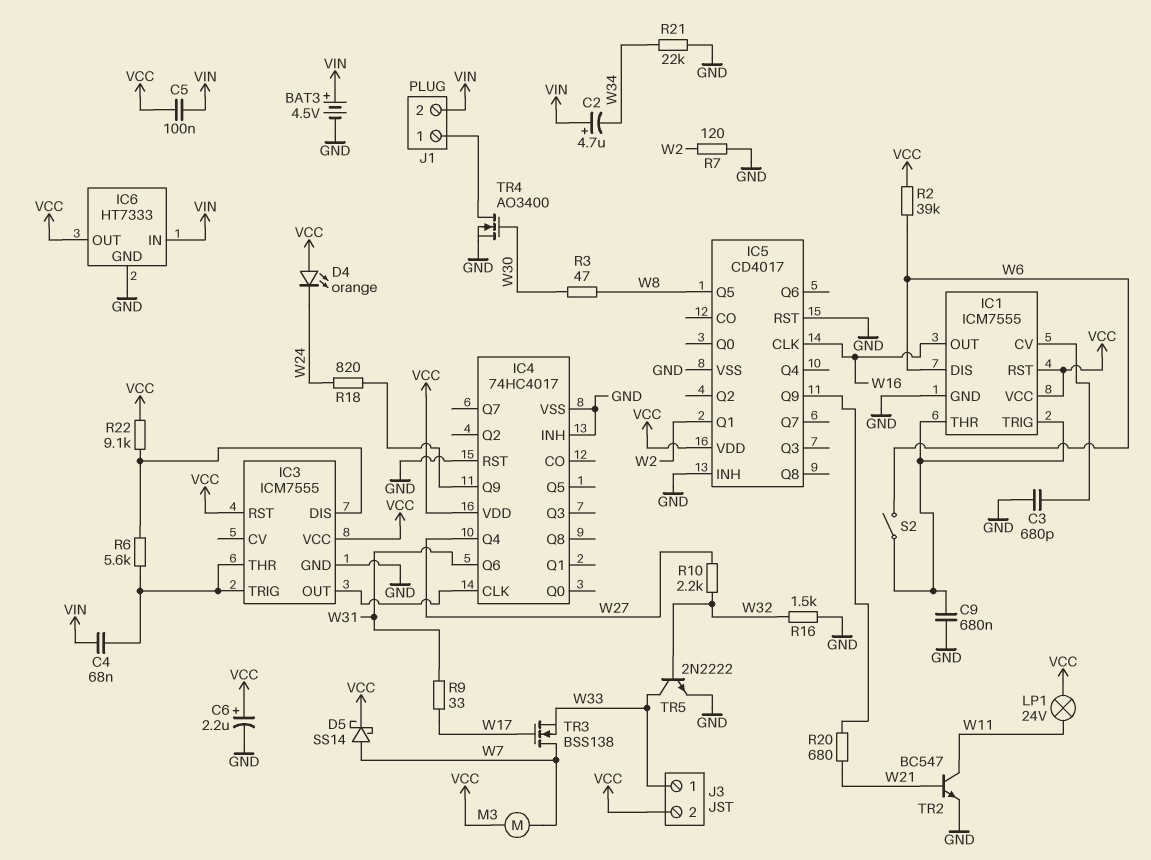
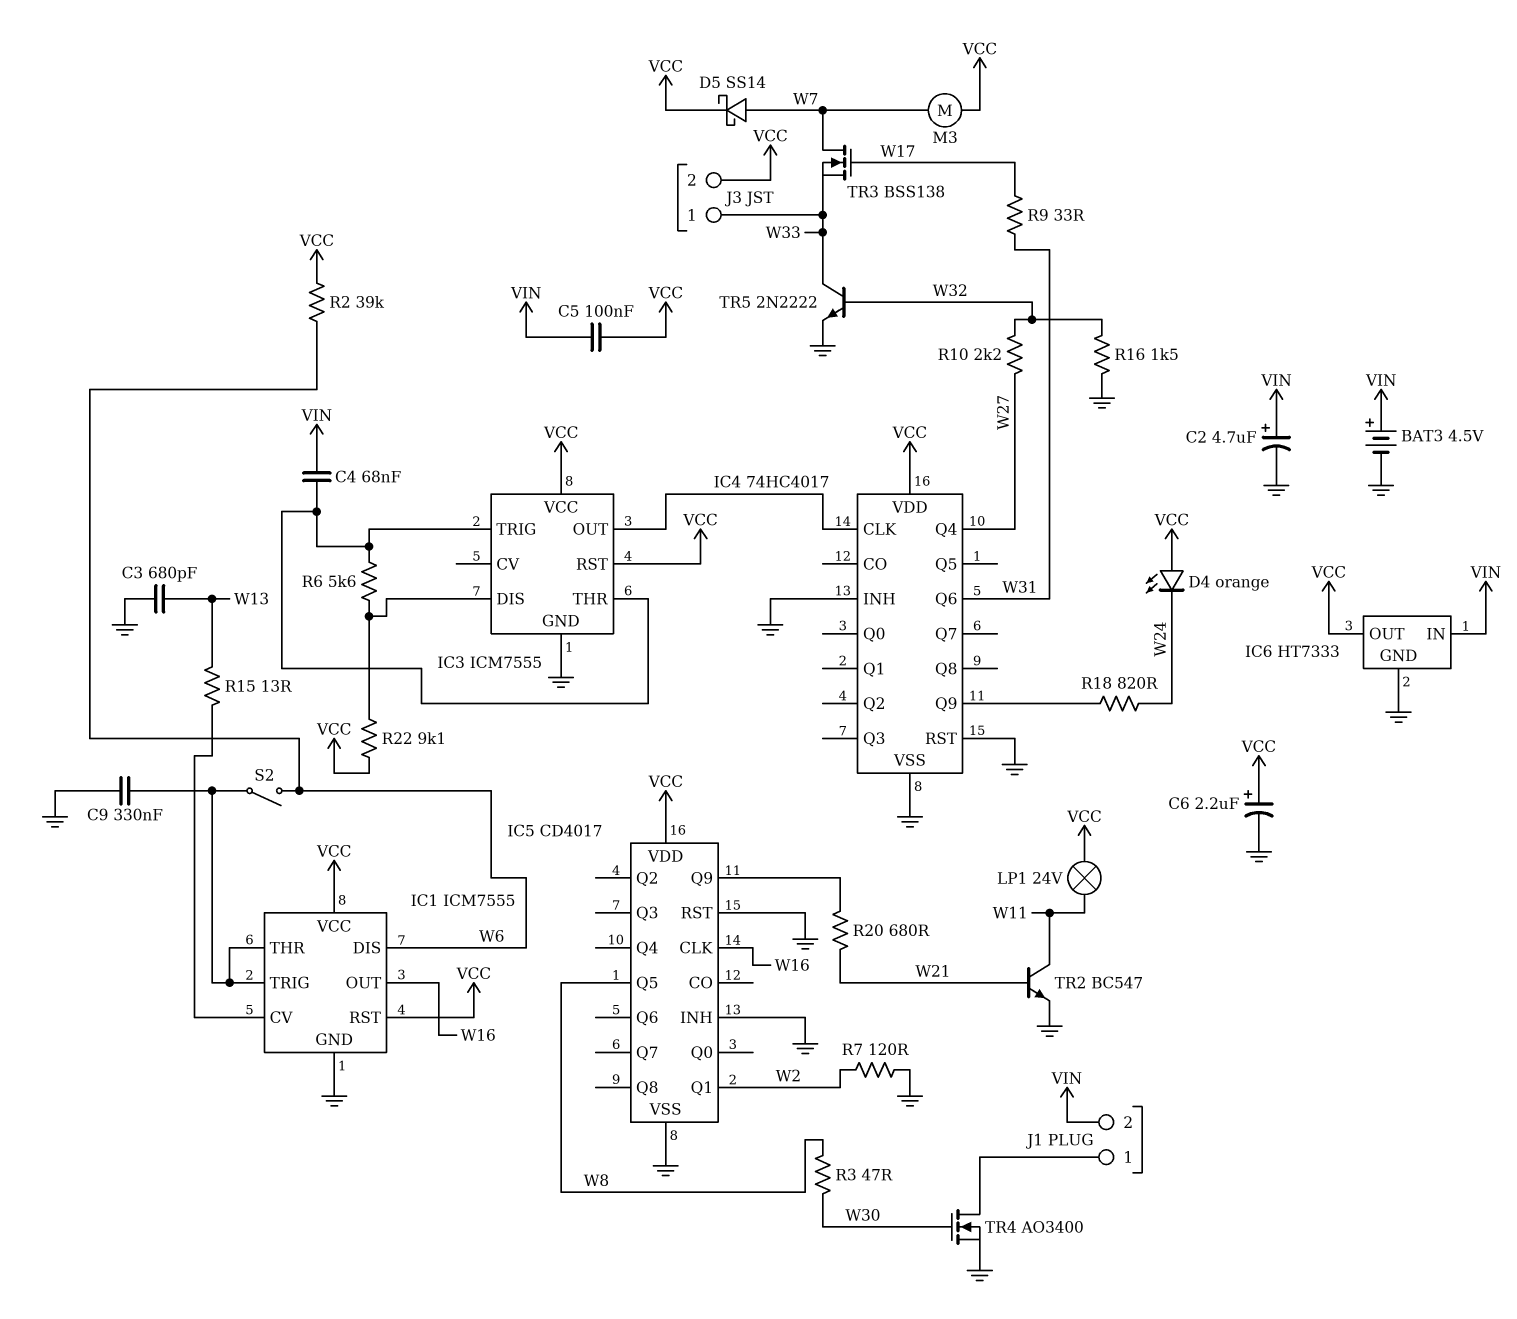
C2: 4.7uF (plus VIN, minus W34) -> 4.7uF (plus VIN, minus GND)
C3: 680pF (GND, IC1/CV) -> 680pF (GND, W13)
C9: 680nF (GND, IC1/THR) -> 330nF (GND, IC1/THR)
R15: none -> 13 (IC1/CV, W13)
R21: 22k (GND, W34) -> none

